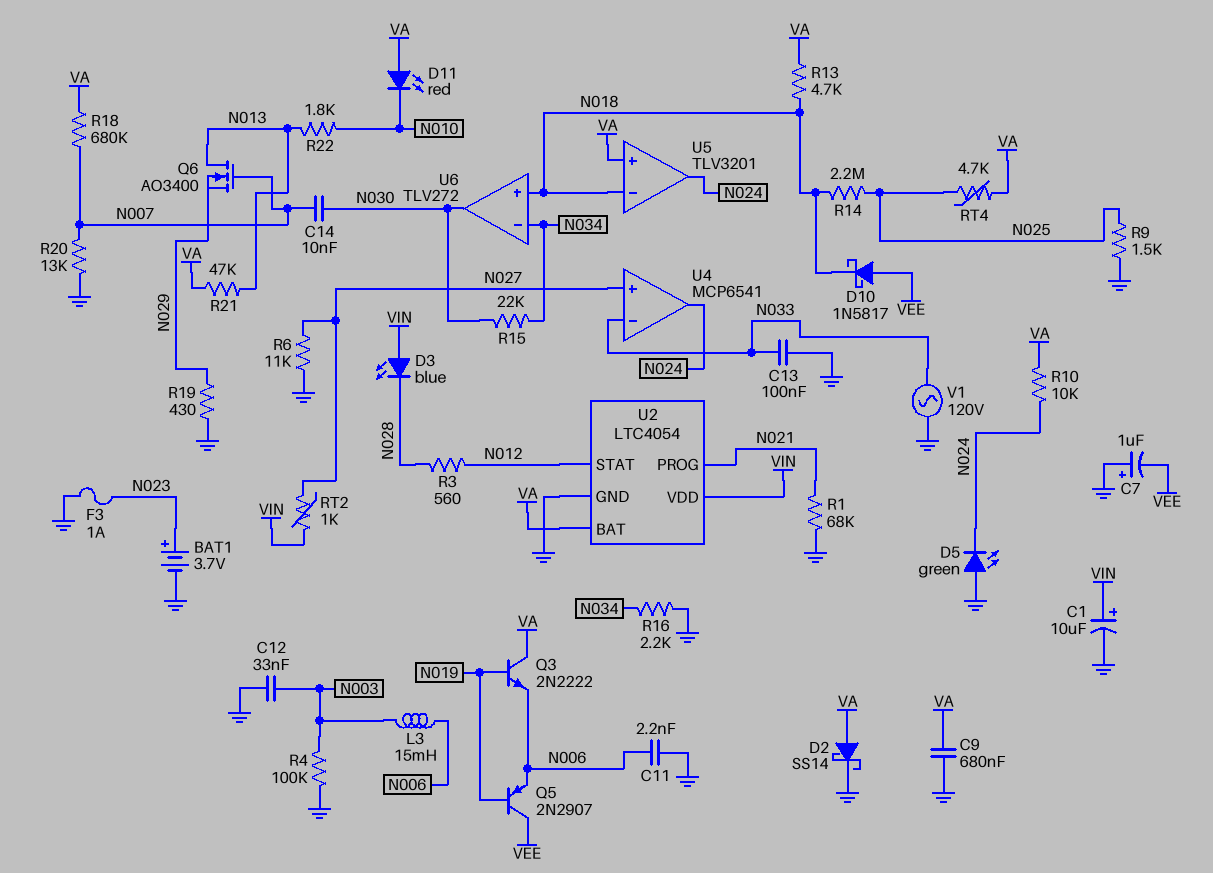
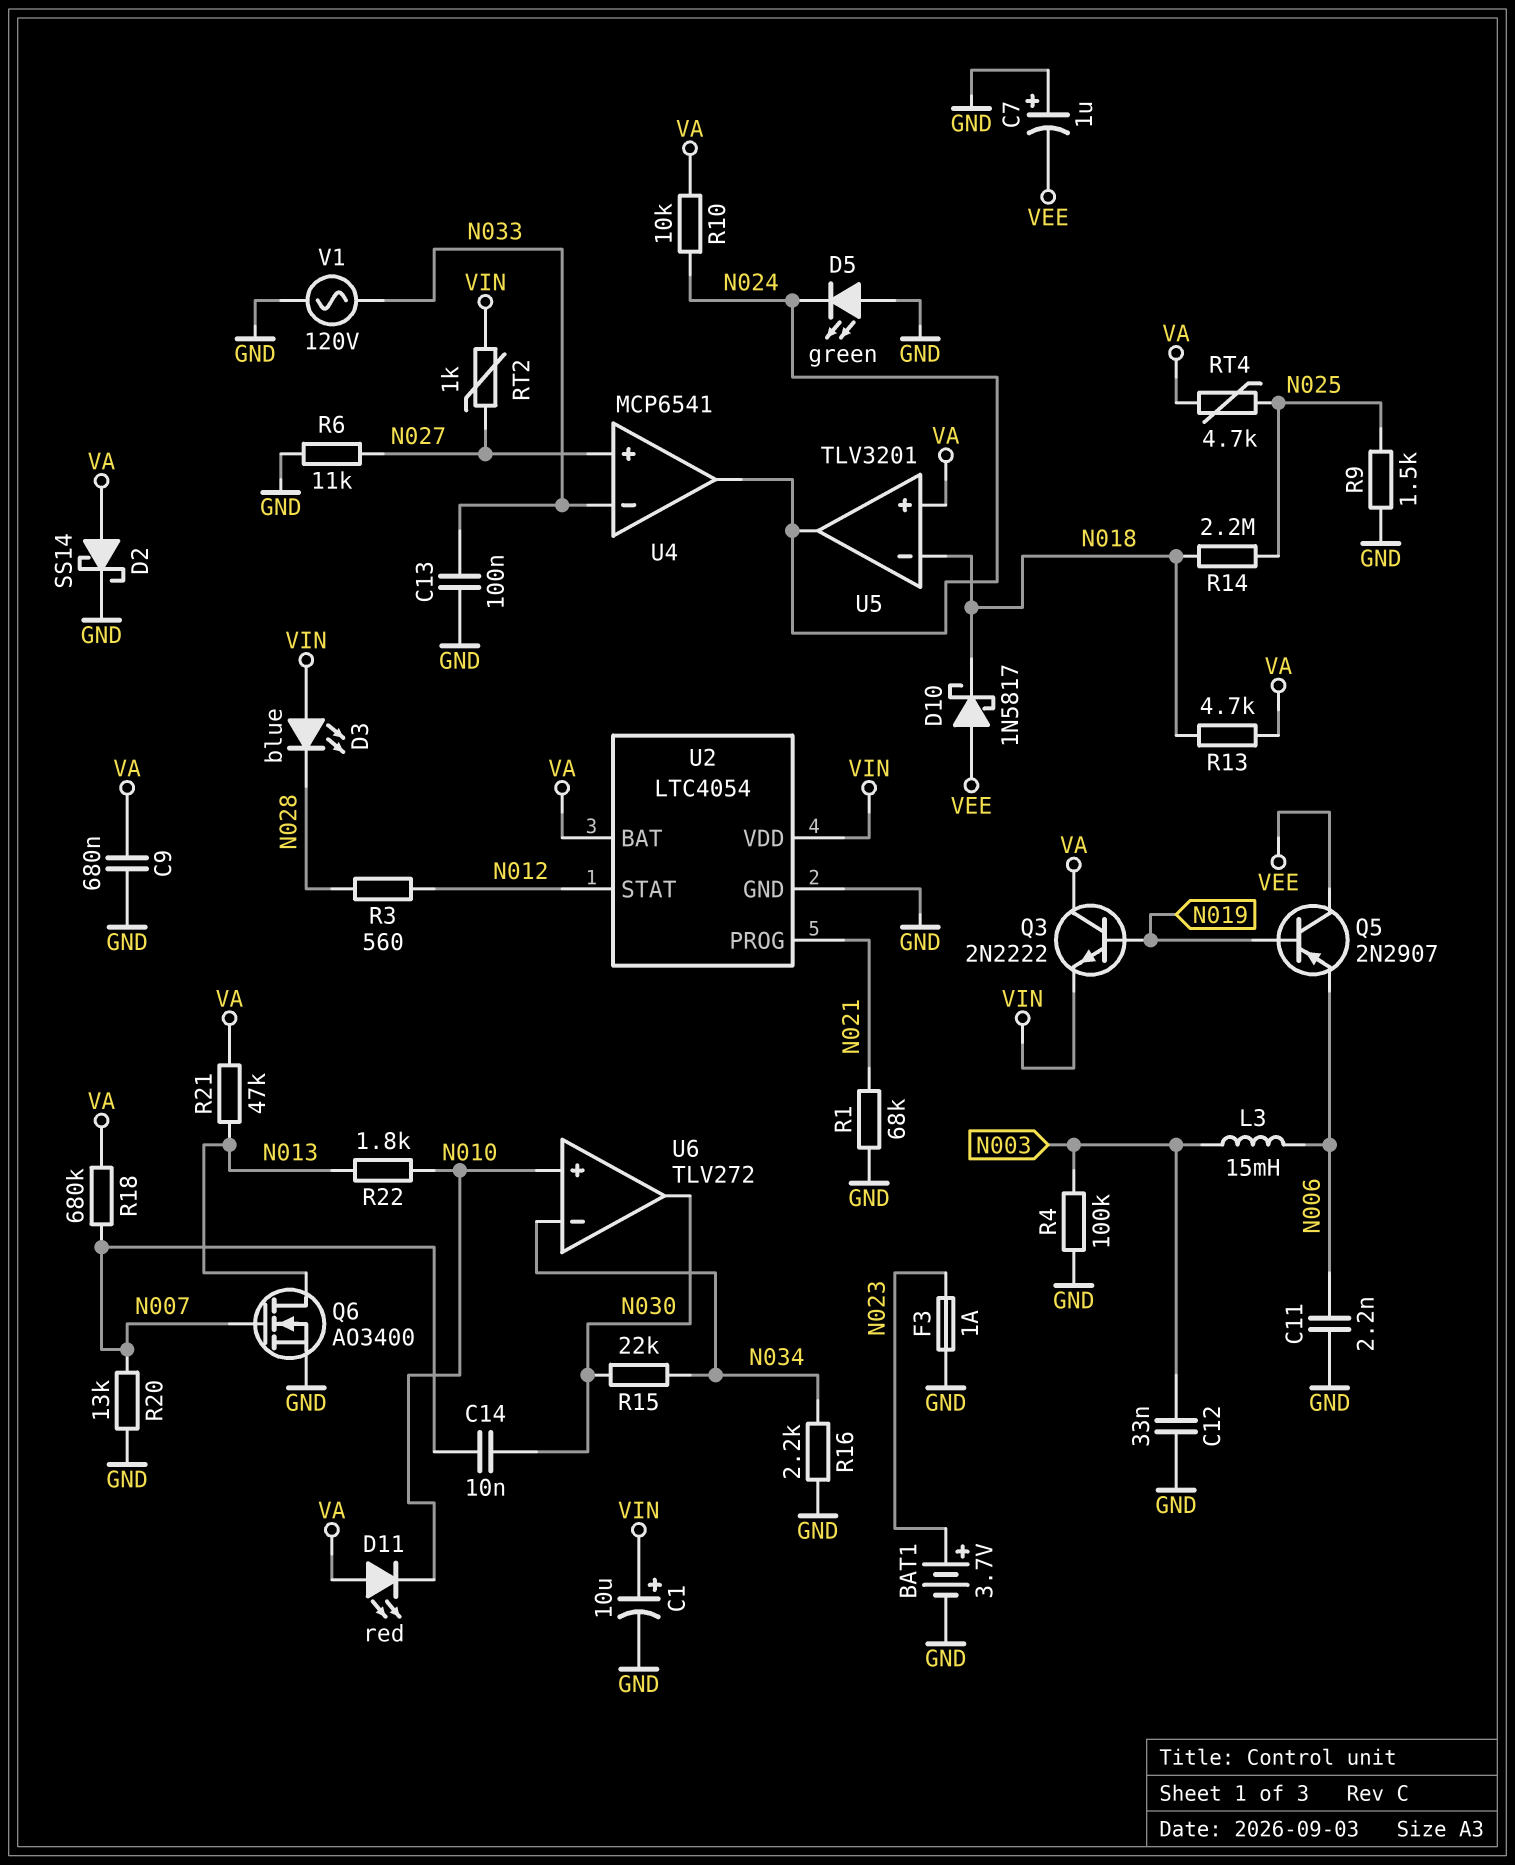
Q3: NPN 2N2222 (B N019, C VA, E N006) -> NPN 2N2222 (B N019, C VA, E VIN)
Q6: NMOS AO3400 (G N007, D N013, S N029) -> NMOS AO3400 (G N007, D N013, S GND)
R19: 430 (GND, N029) -> none
U6 pin in+: N018 -> N010

